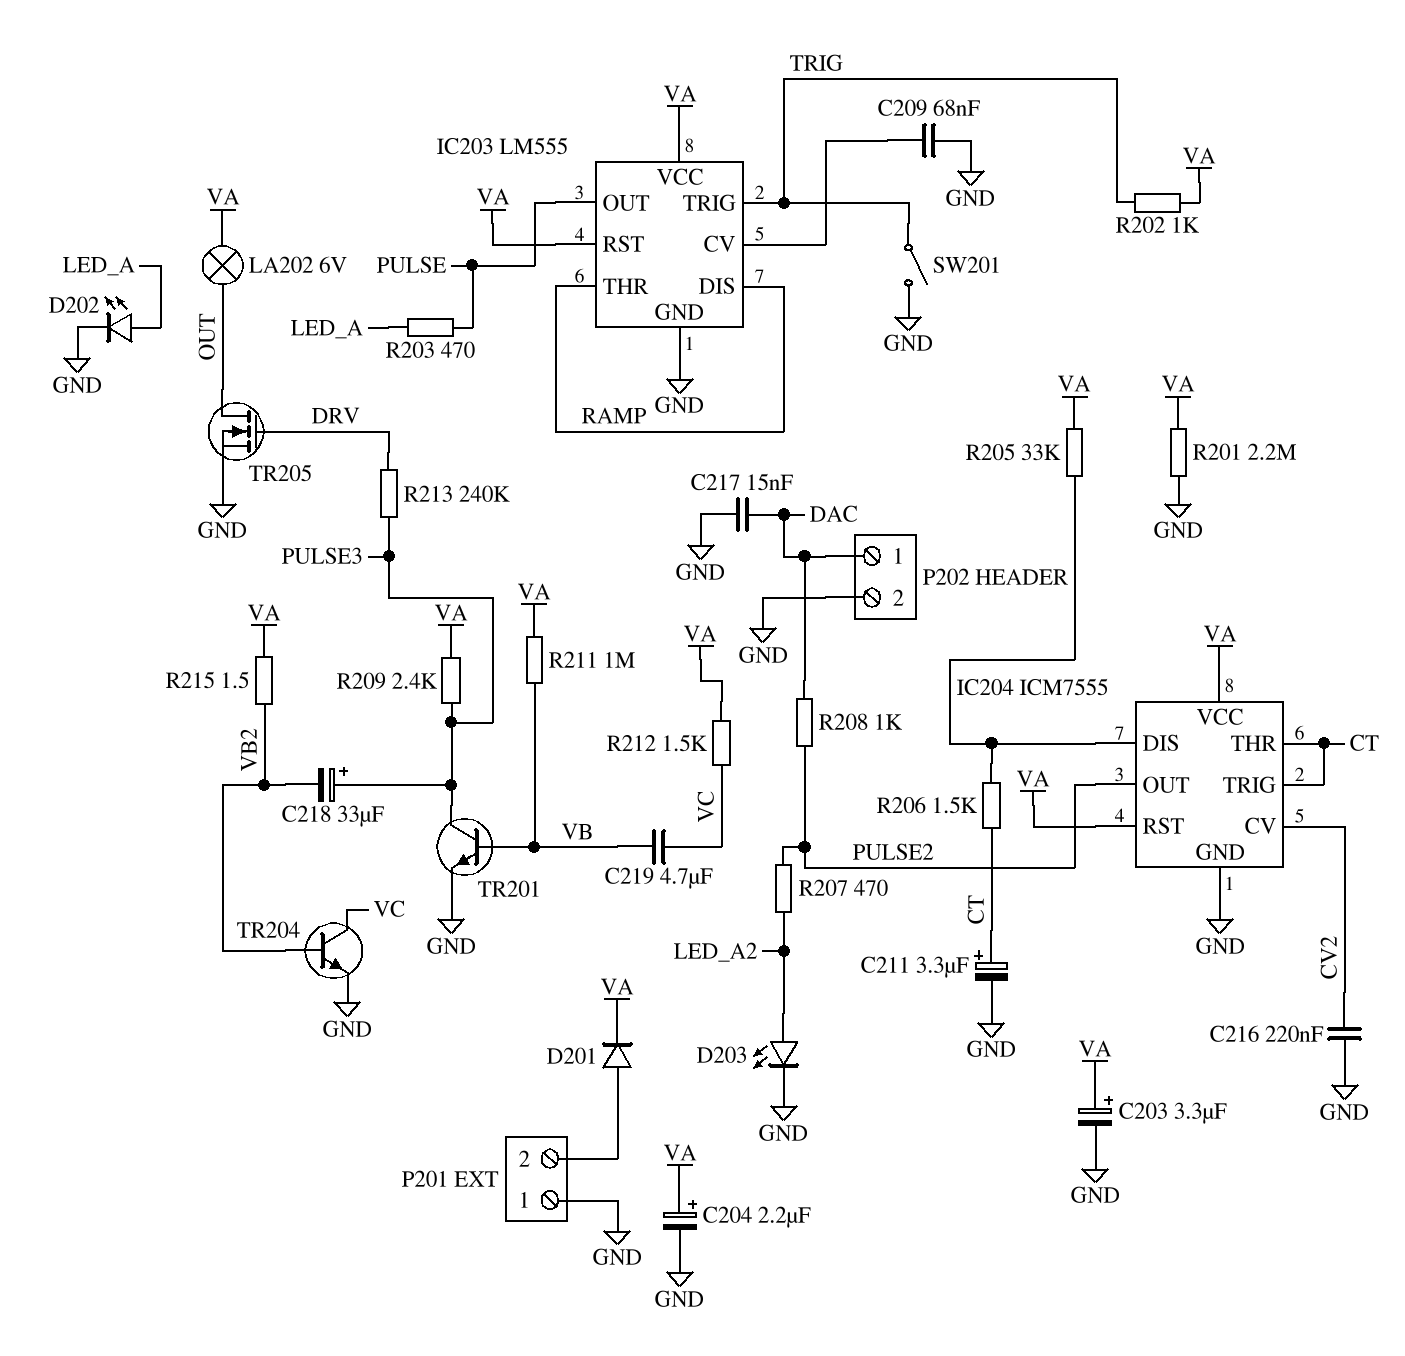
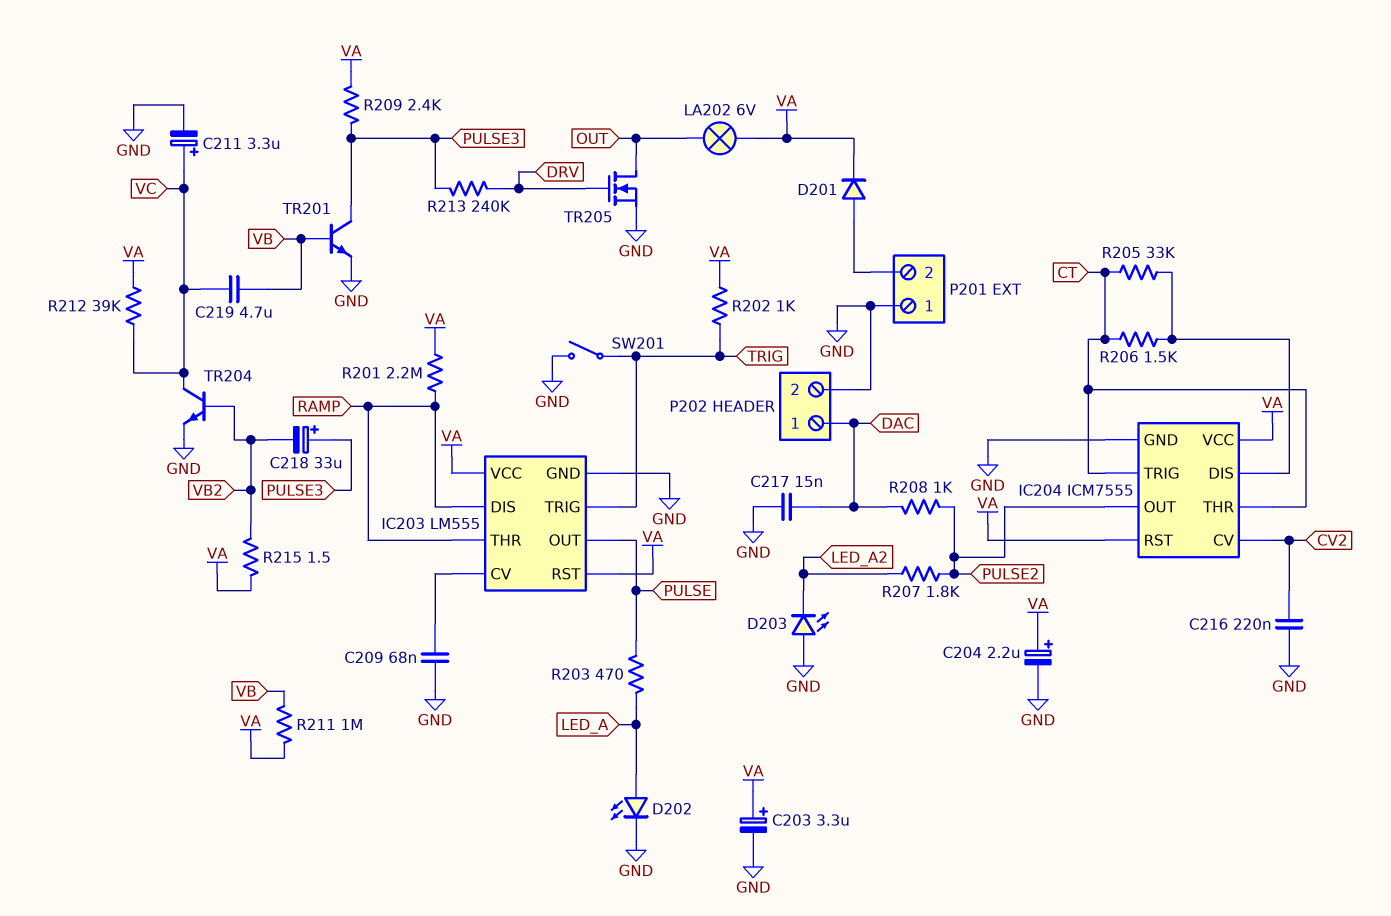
C211: 3.3uF (plus CT, minus GND) -> 3.3uF (plus VC, minus GND)
D203: LED (A LED_A2, K GND) -> LED (A GND, K LED_A2)
R201: 2.2M (GND, VA) -> 2.2M (RAMP, VA)
R205: 33k (IC204/DIS, VA) -> 33k (CT, IC204/DIS)
R207: 470 (LED_A2, PULSE2) -> 1.8k (LED_A2, PULSE2)
R212: 1.5k (VA, VC) -> 39k (VA, VC)

